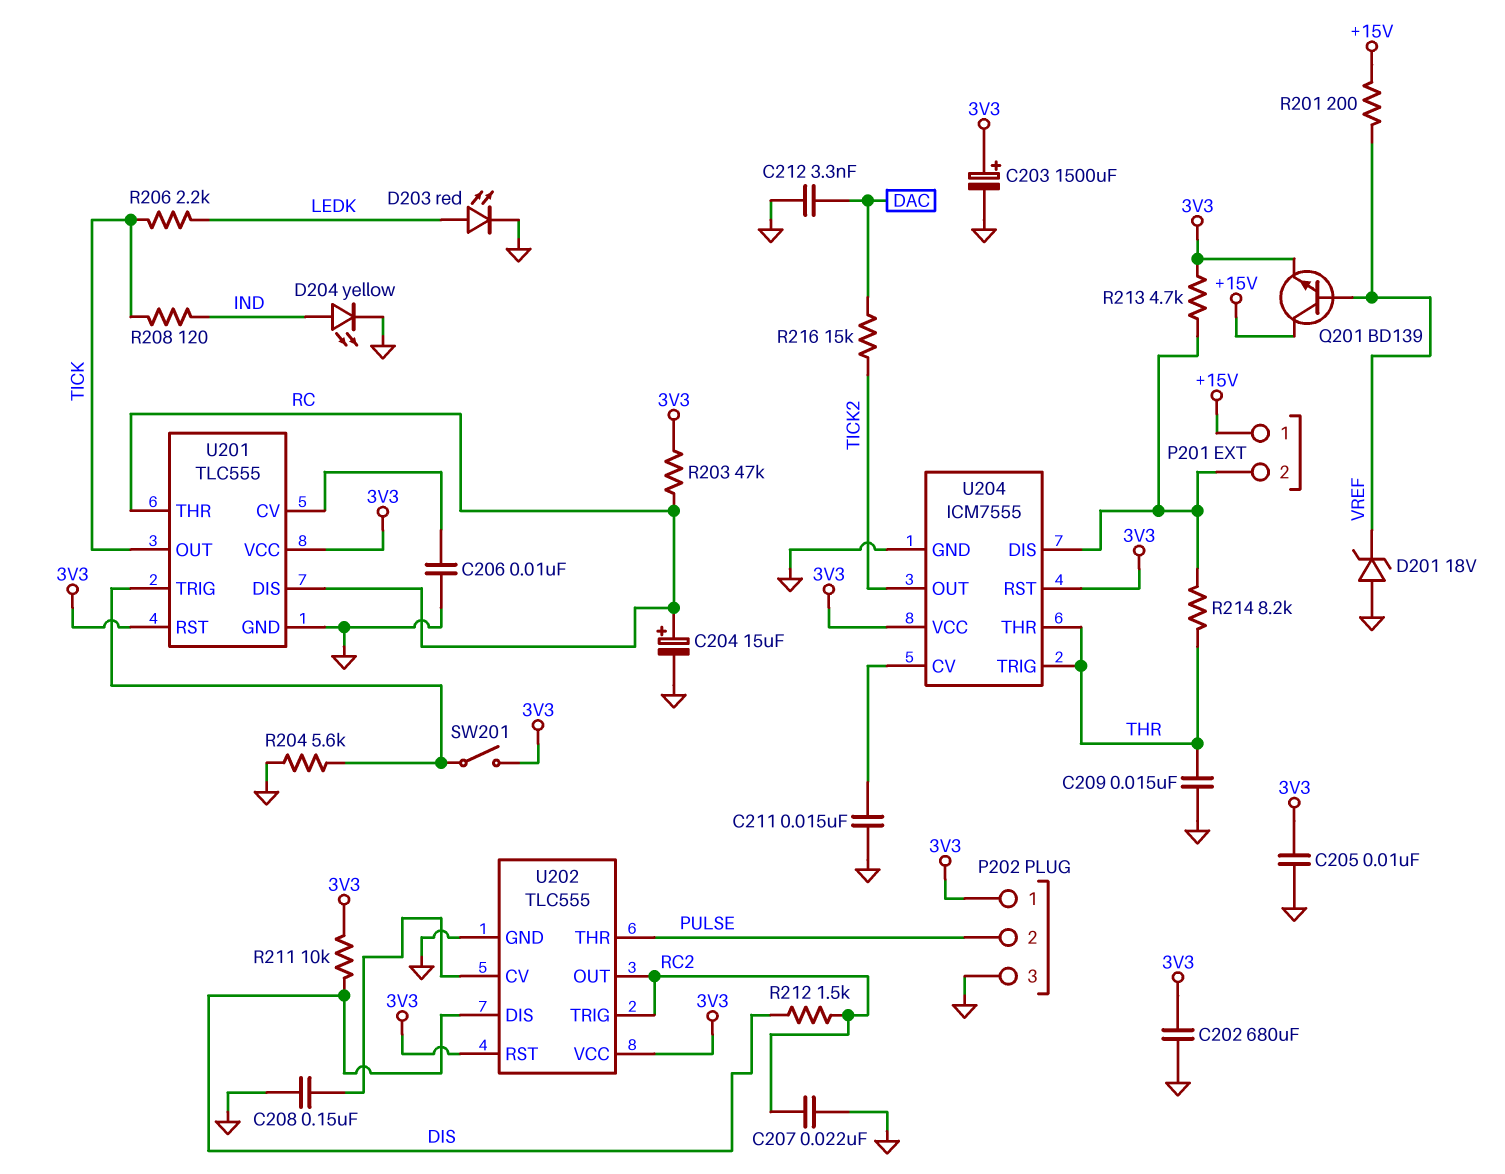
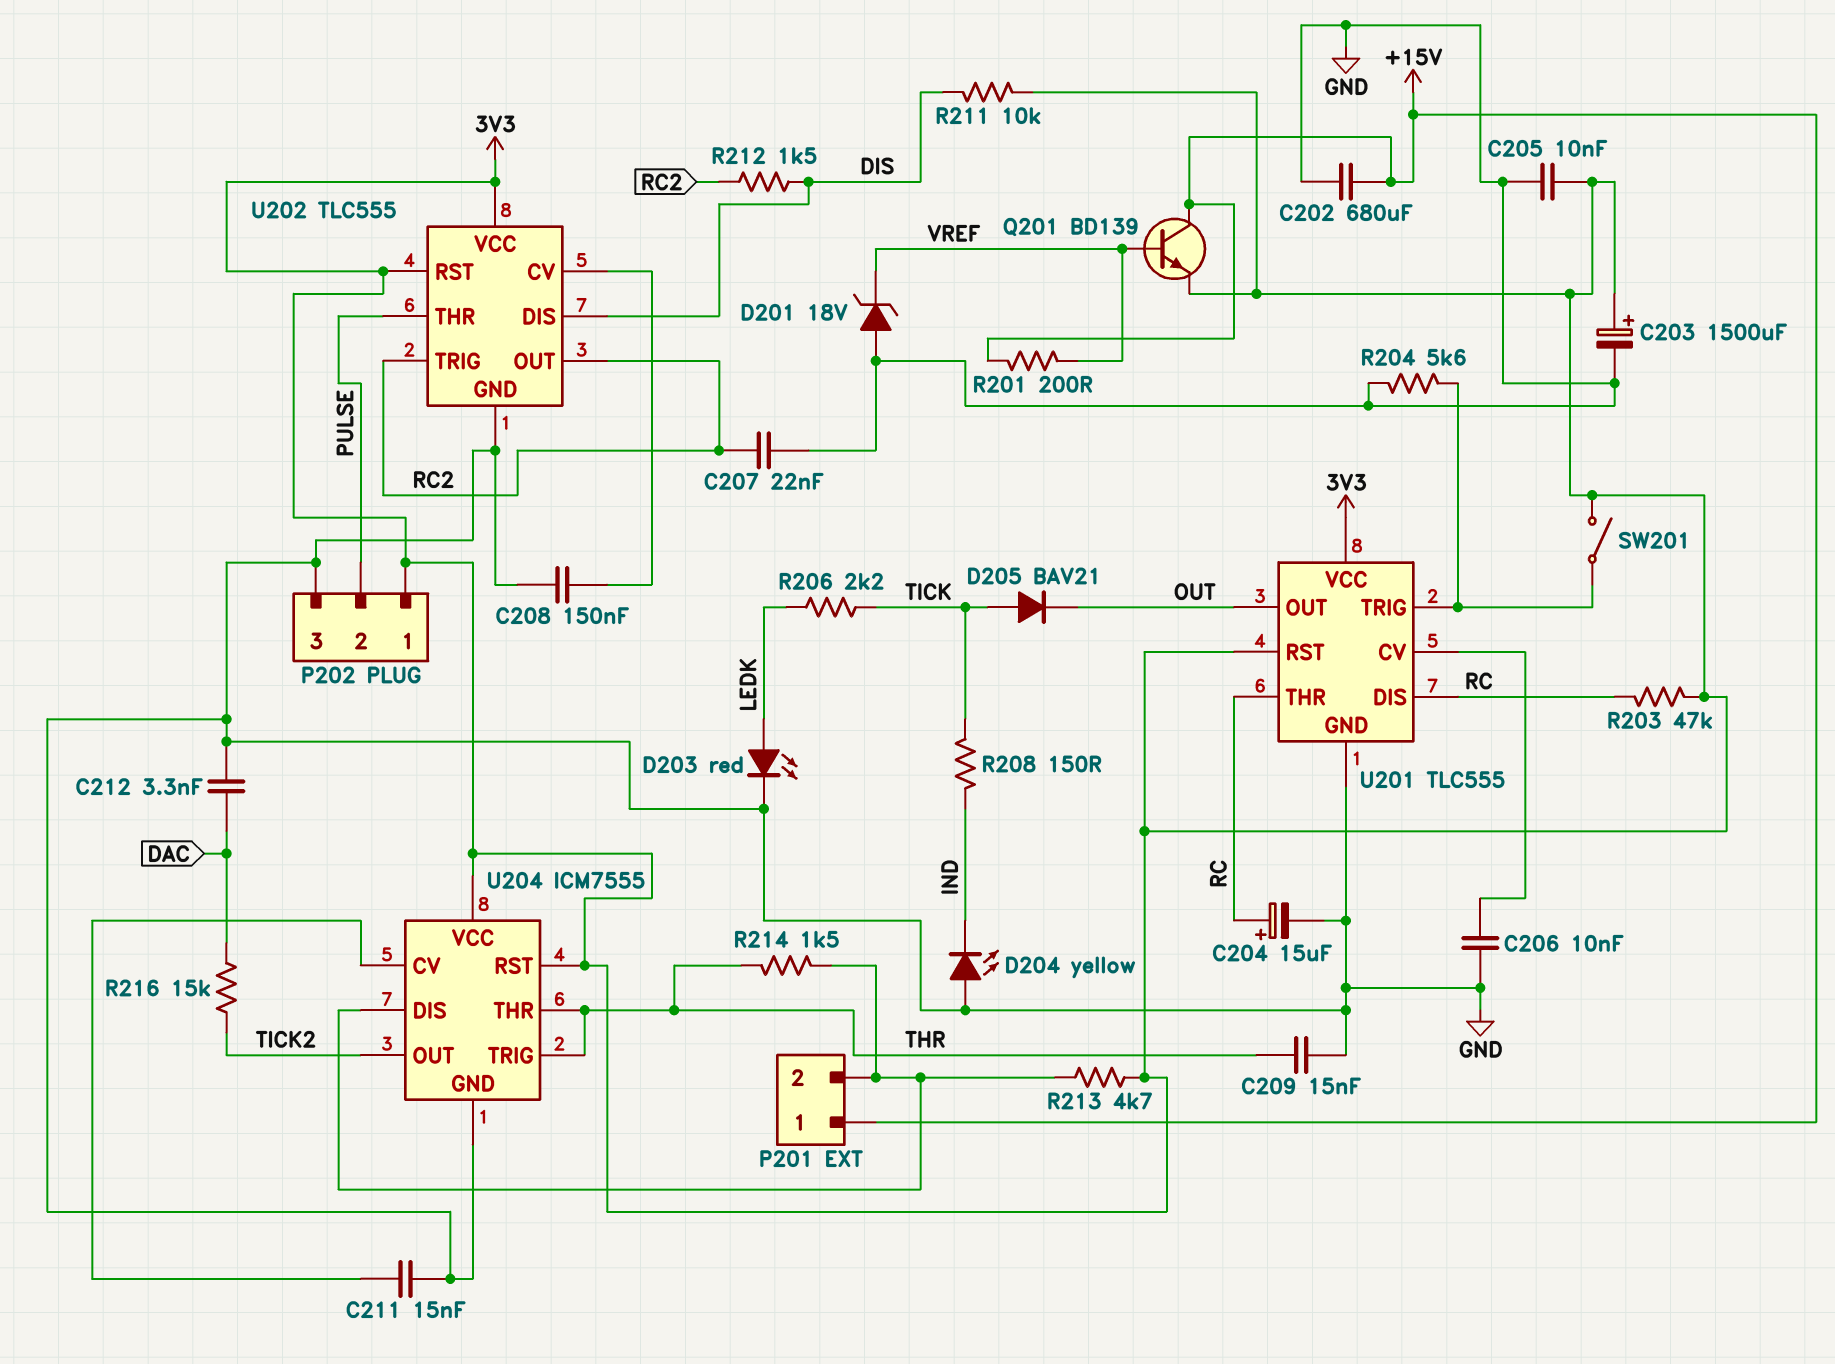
C202: 680uF (3V3, GND) -> 680uF (+15V, GND)
D204: LED yellow (A IND, K GND) -> LED yellow (A GND, K IND)
D205: none -> diode BAV21 (A TICK, K OUT)
R208: 120 (IND, TICK) -> 150 (IND, TICK)
R214: 8.2k (P201/2, THR) -> 1.5k (P201/2, THR)
U201 pin OUT: TICK -> OUT

